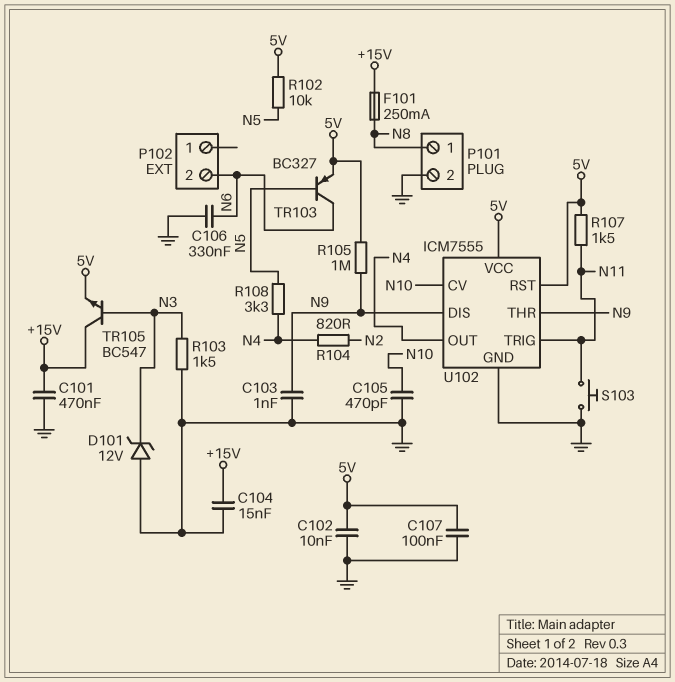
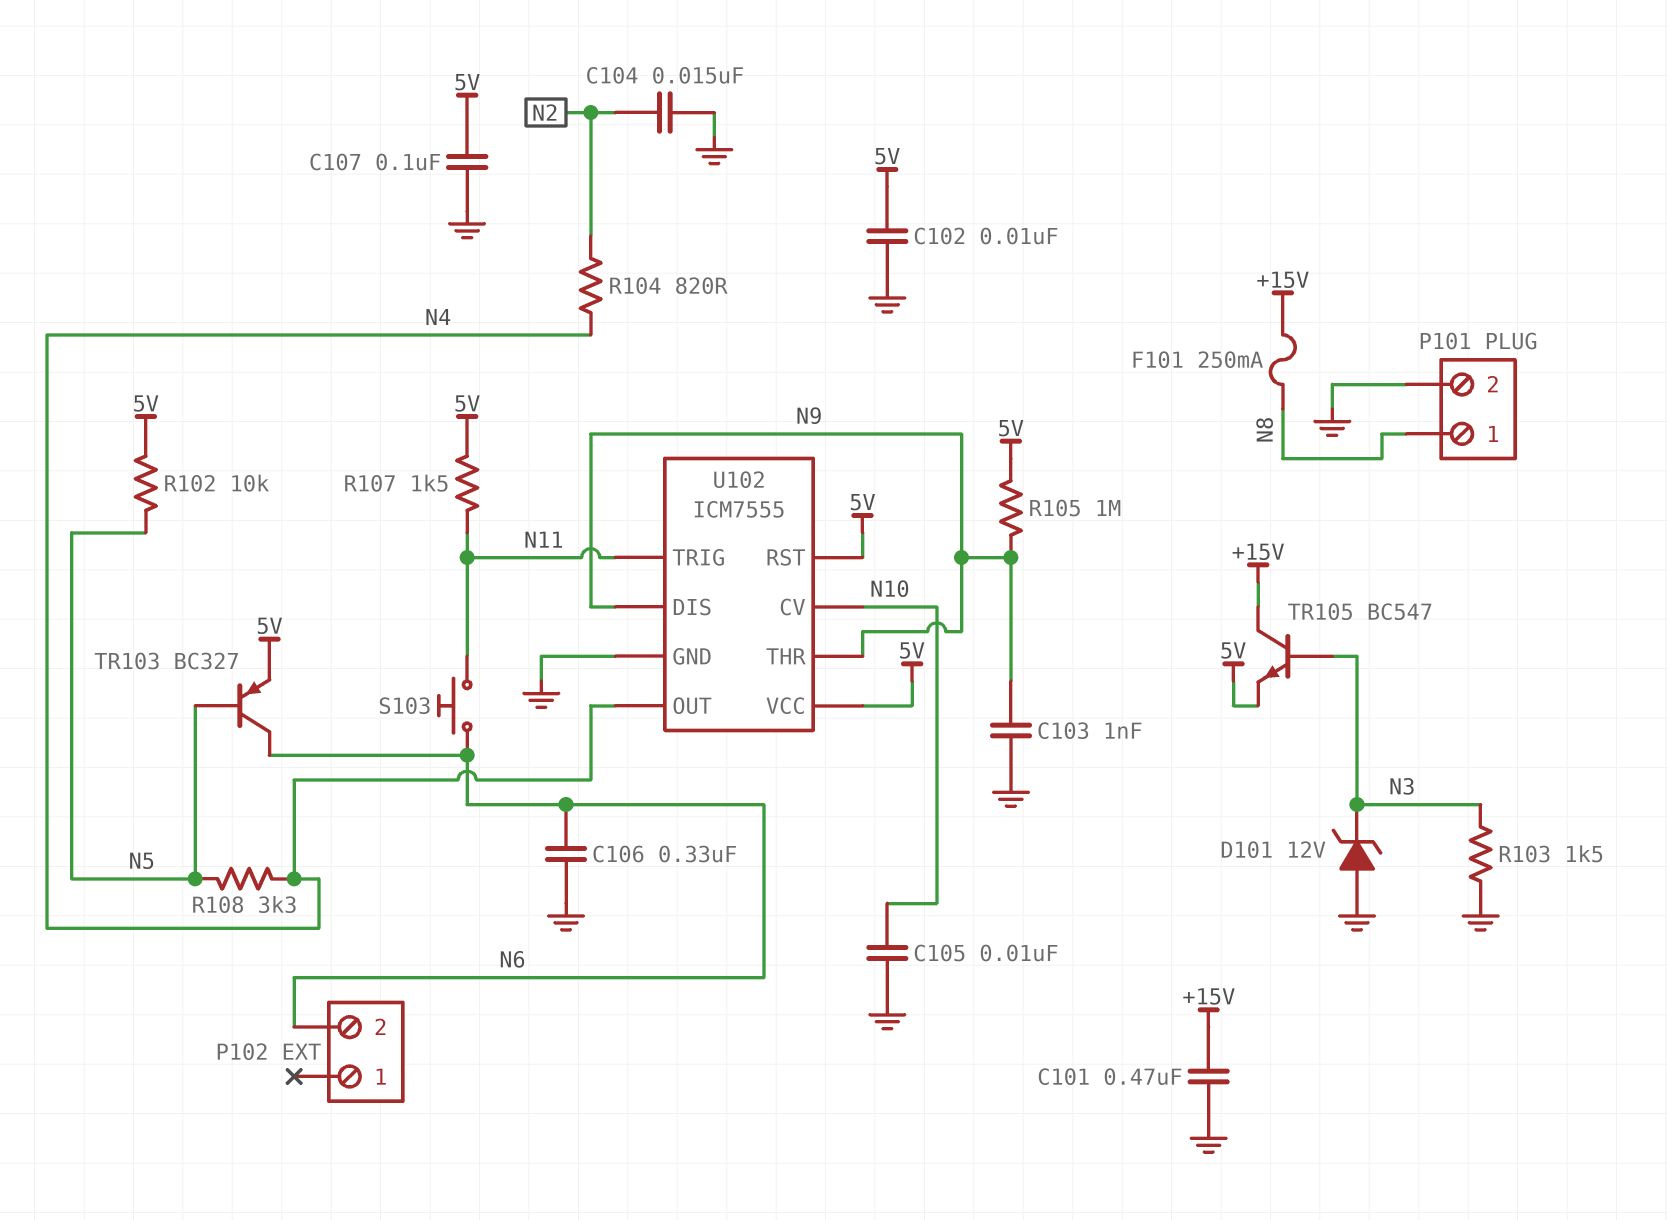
C104: 15nF (+15V, GND) -> 15nF (GND, N2)
C105: 470pF (GND, N10) -> 10nF (GND, N10)
S103: button (GND, N11) -> button (N6, N11)

